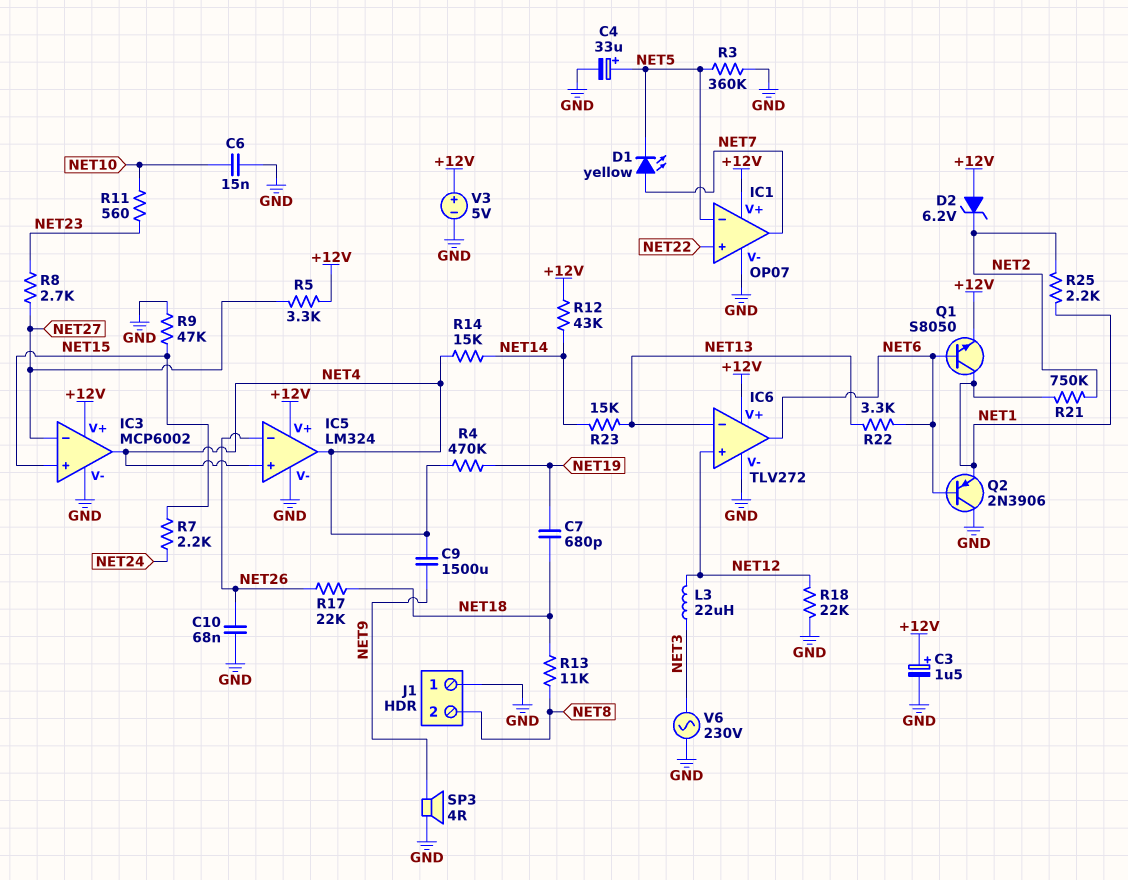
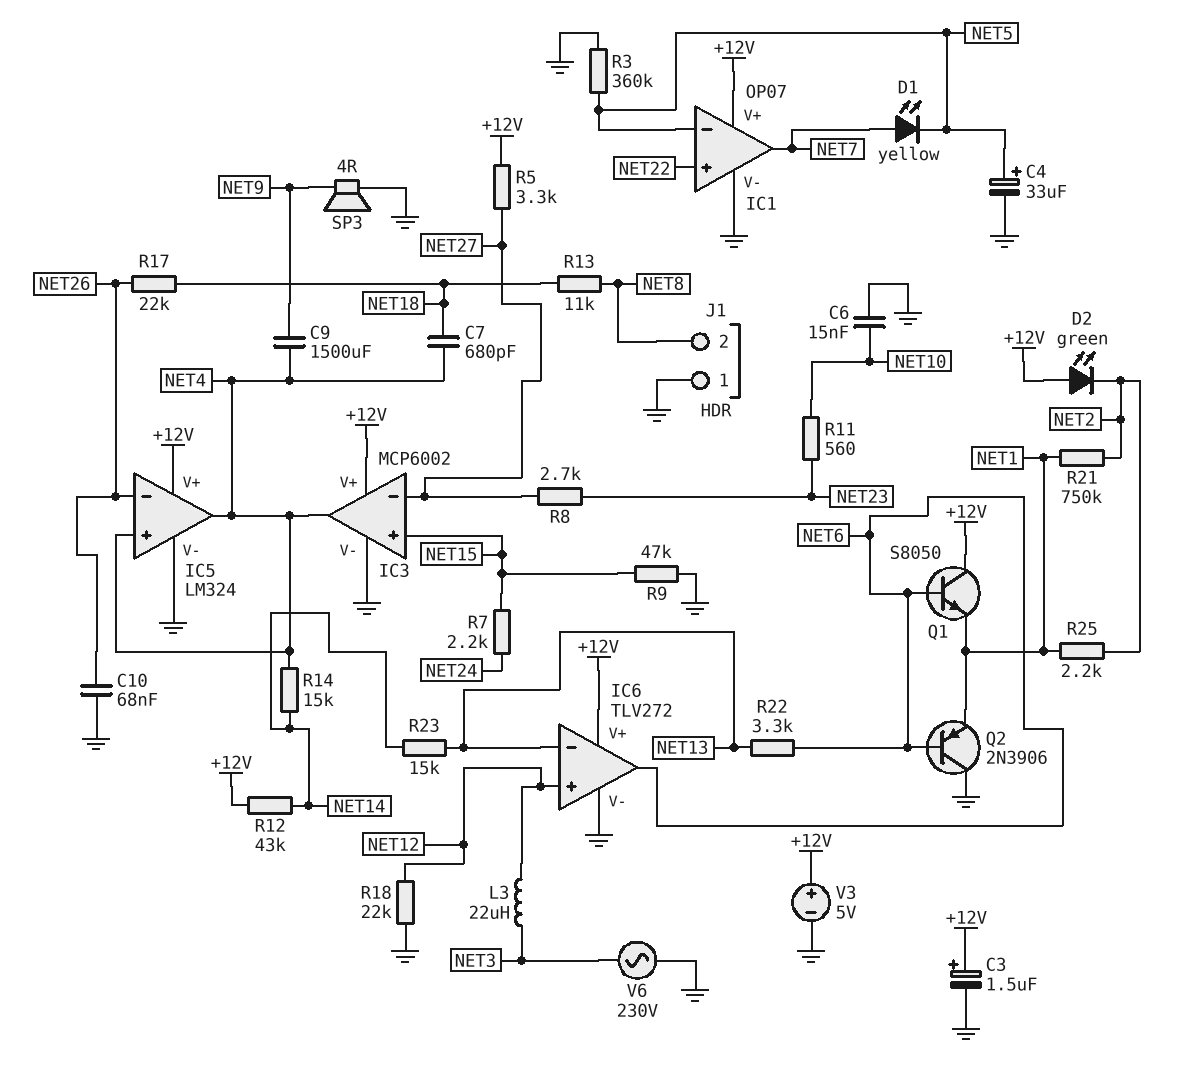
C7: 680pF (NET18, NET19) -> 680pF (NET4, NET18)
D2: zener 6.2V (A +12V, K NET2) -> LED green (A +12V, K NET2)
Q1: NPN S8050 (B NET6, C NET1, E +12V) -> NPN S8050 (B NET6, C +12V, E NET1)
R4: 470k (NET4, NET19) -> none

